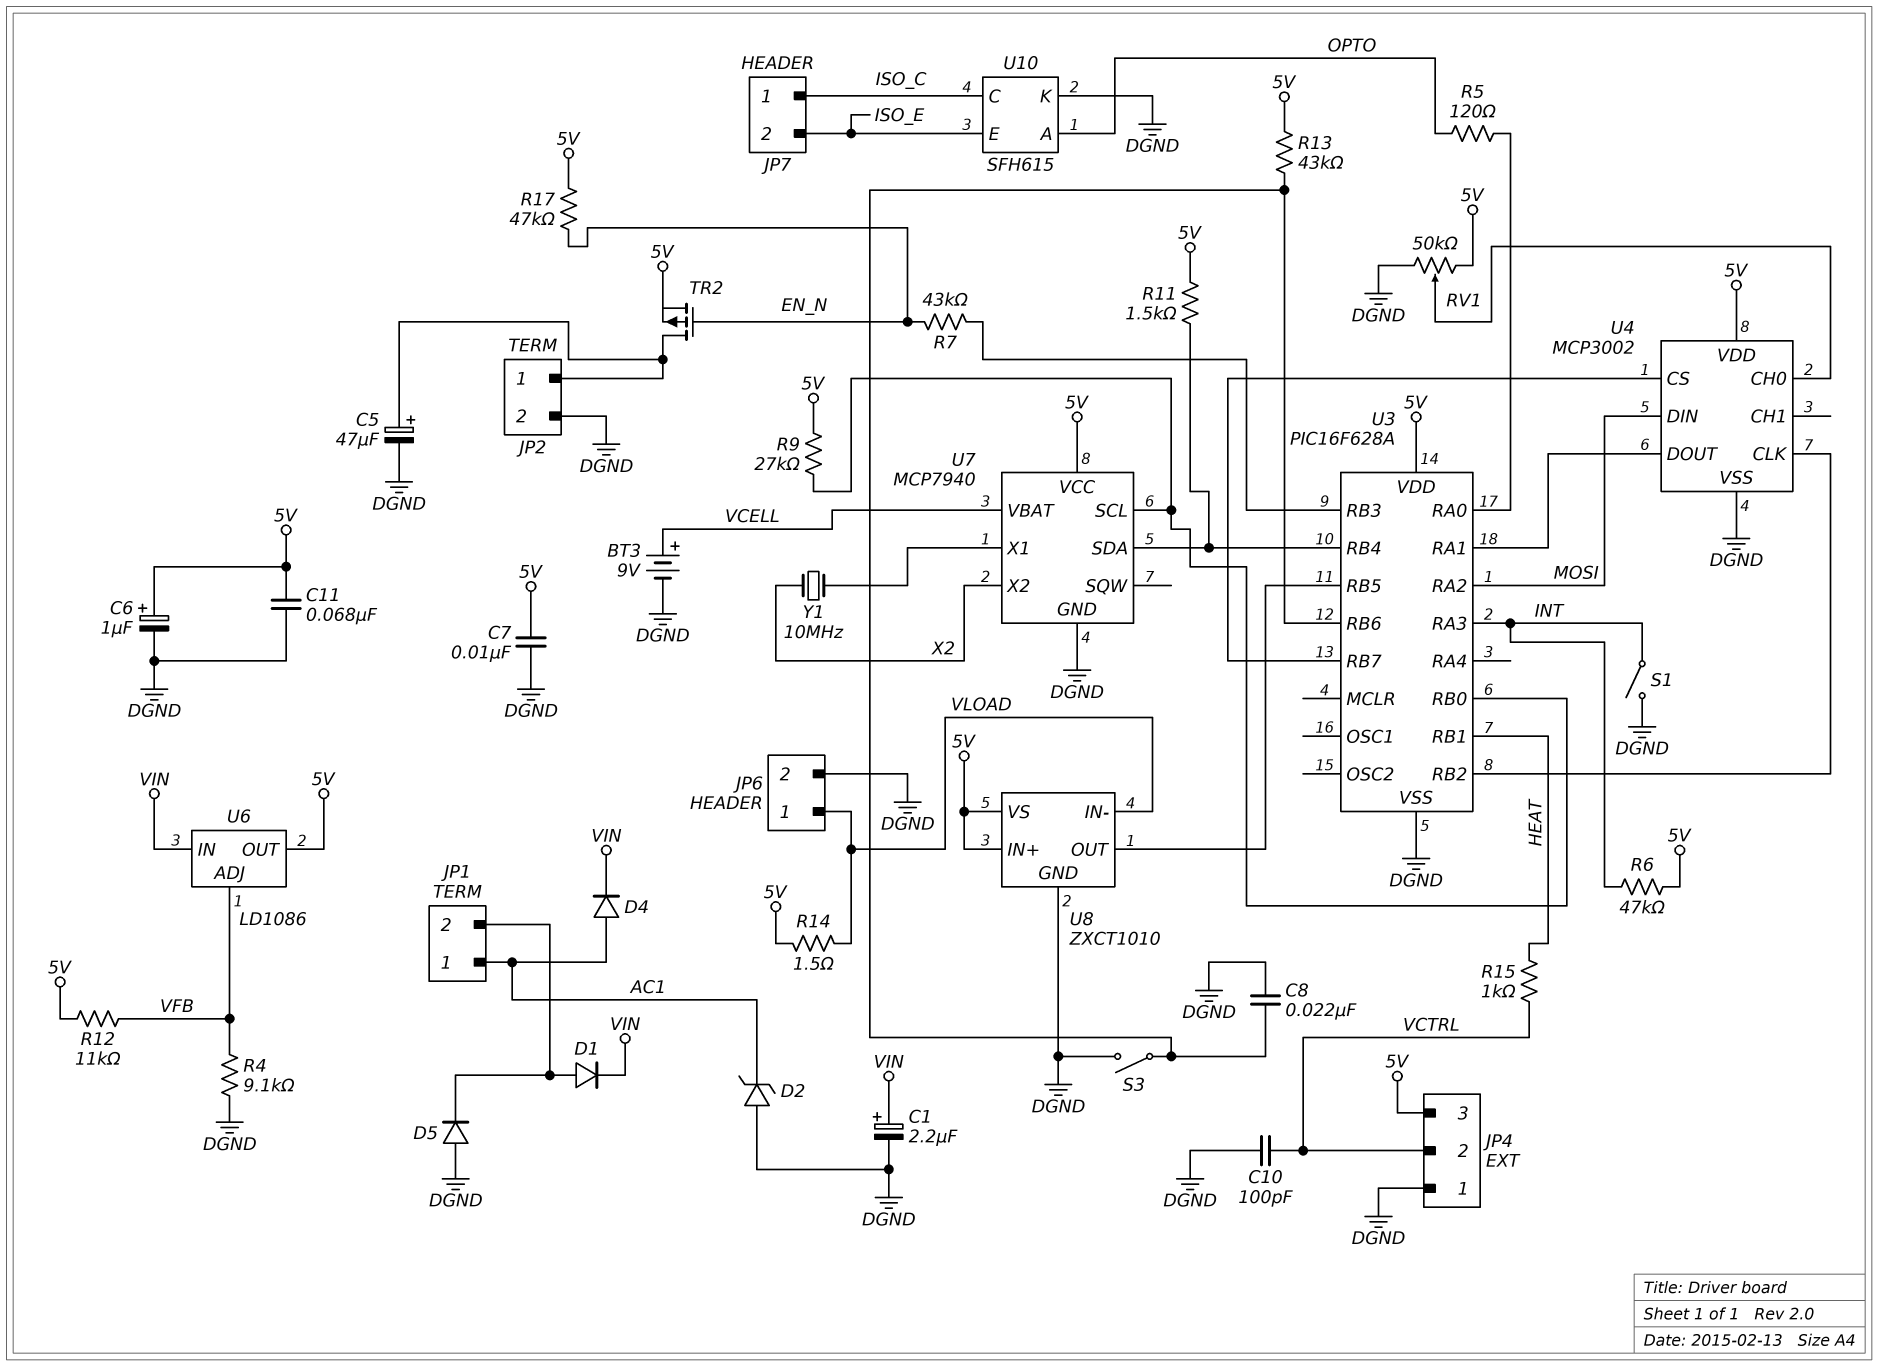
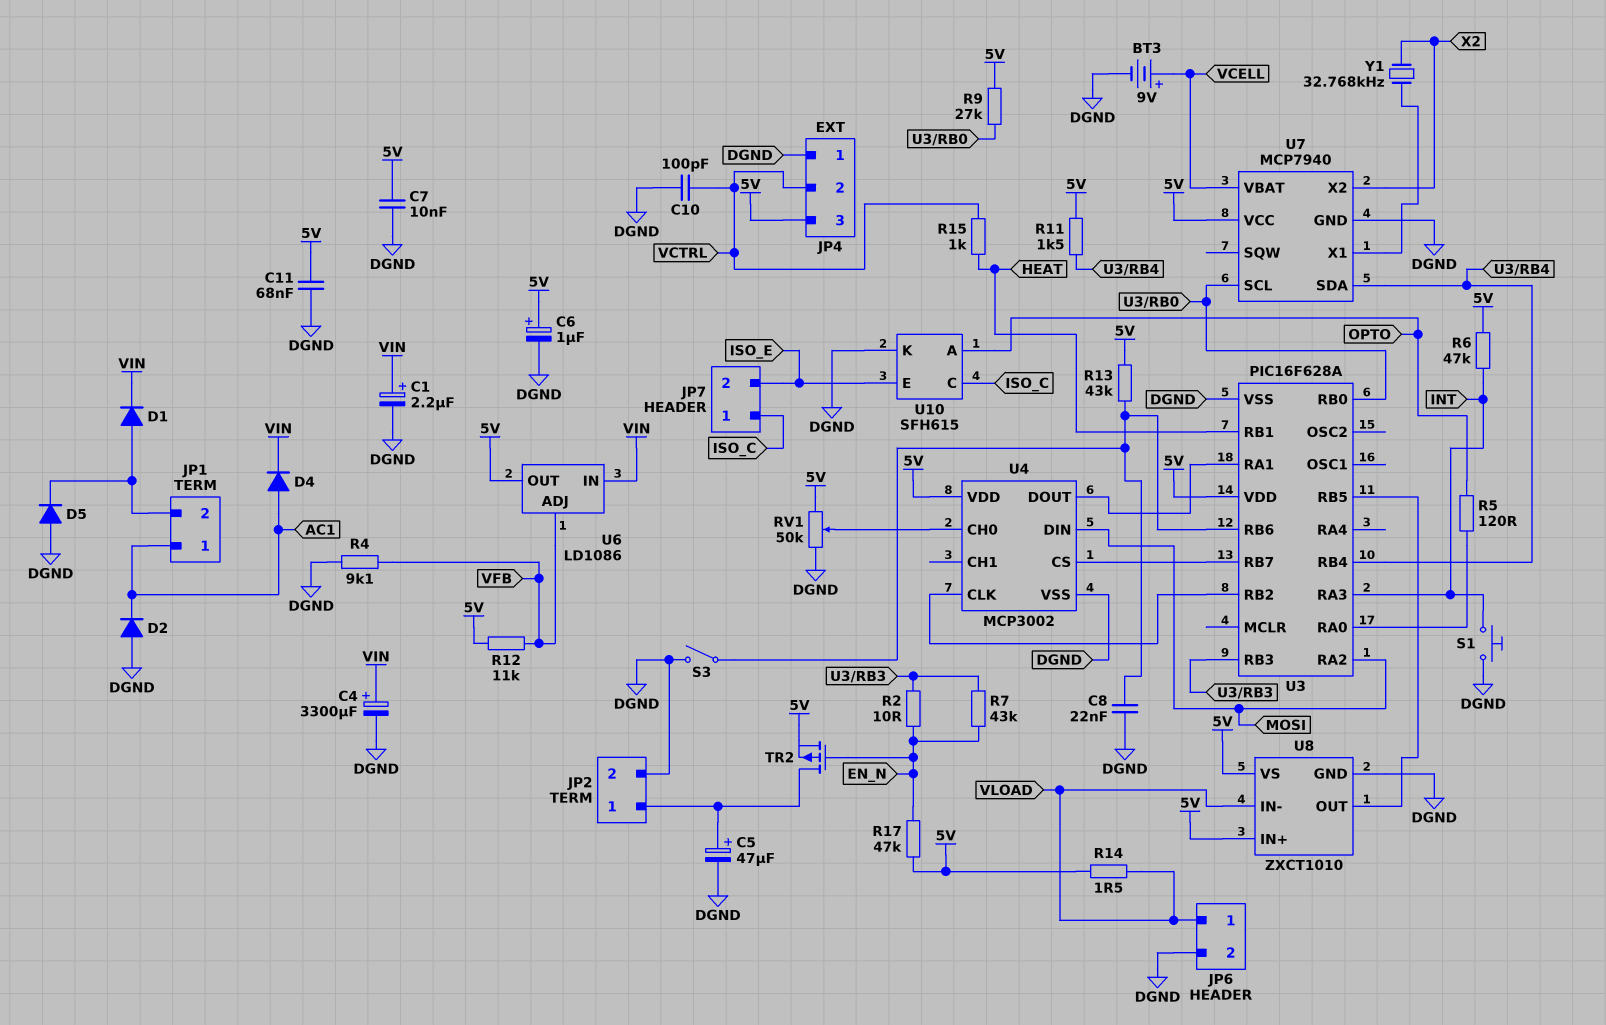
C4: none -> 3300uF (plus VIN, minus DGND)
D2: zener (A DGND, K AC1) -> diode (A DGND, K AC1)
R2: none -> 10 (EN_N, U3/RB3)
S1: switch (DGND, INT) -> button (DGND, INT)
Y1: 10MHz (U7/X1, X2) -> 32.768kHz (U7/X1, X2)

